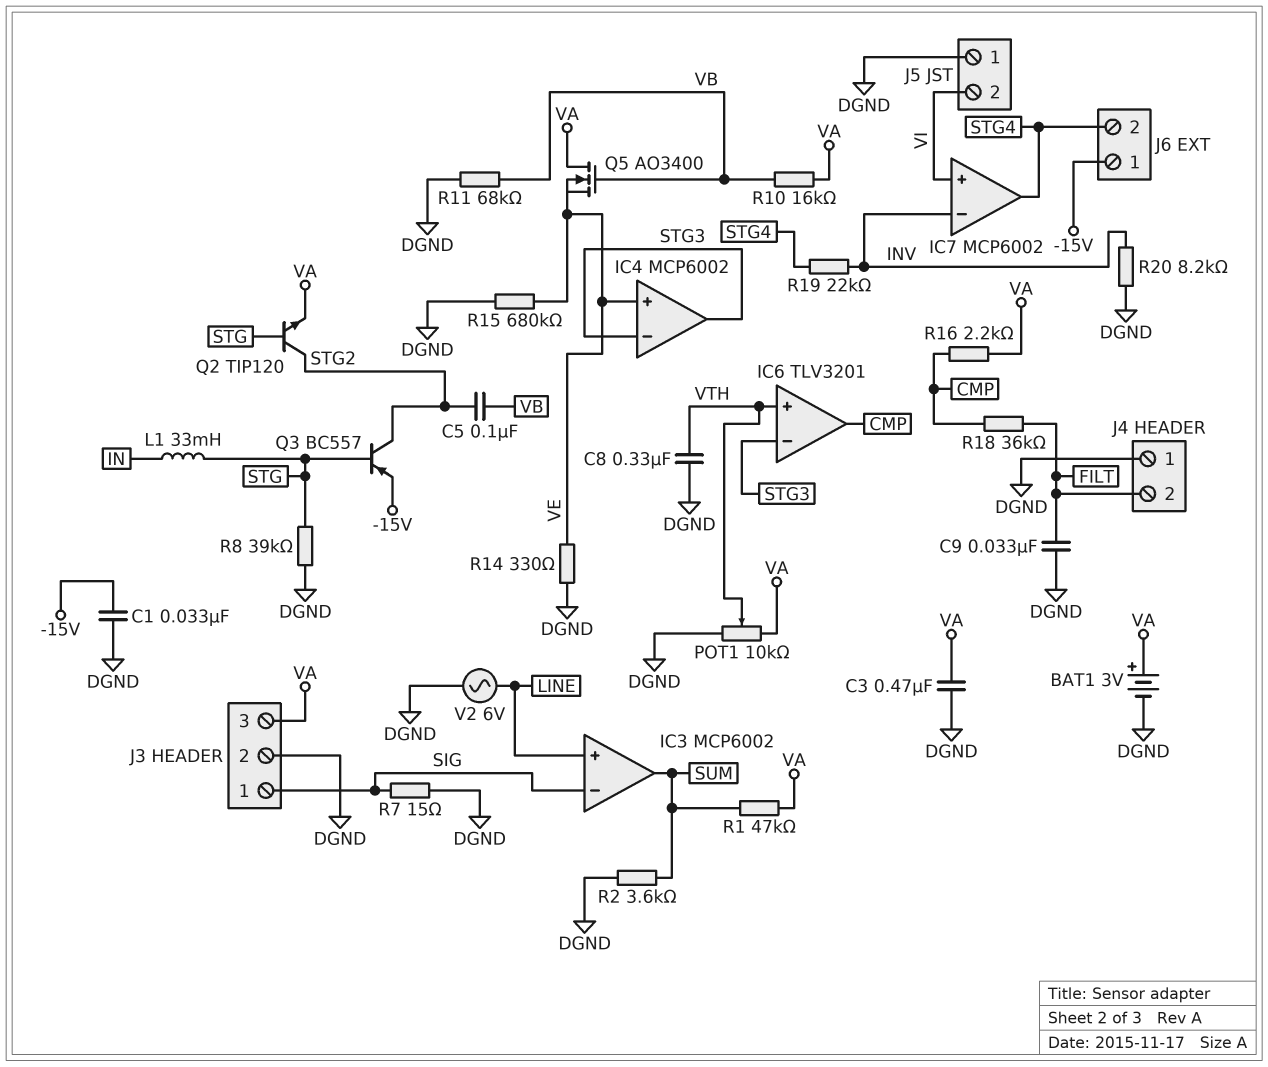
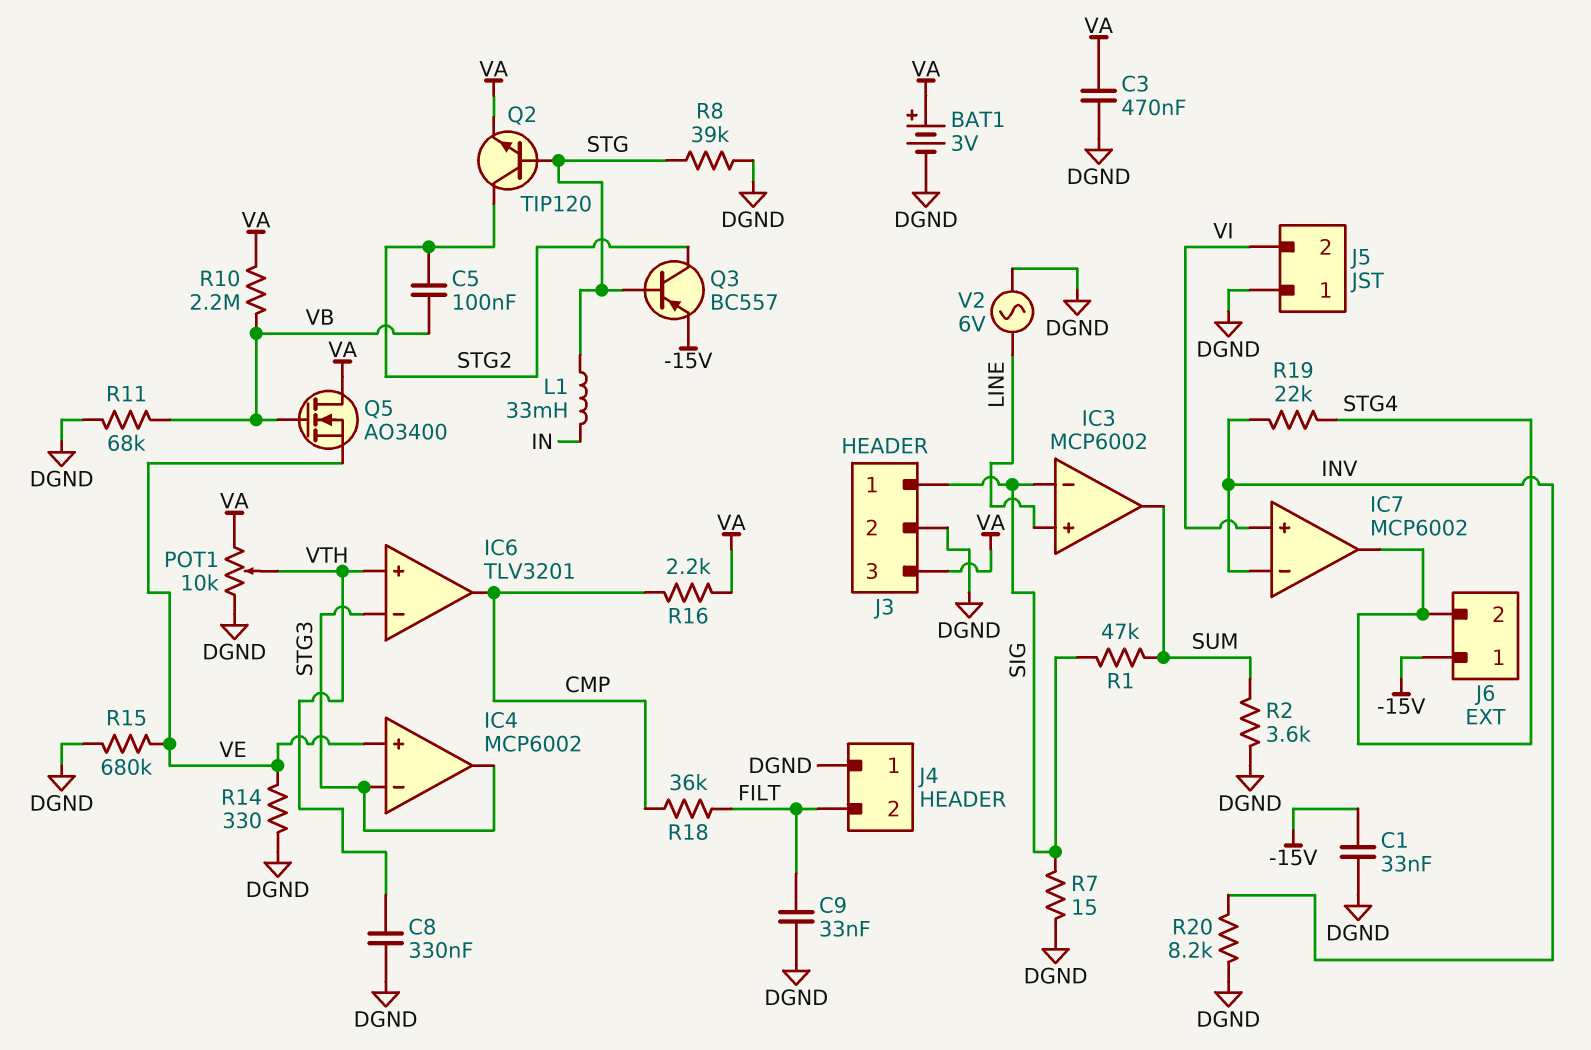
R1: 47k (SUM, VA) -> 47k (SIG, SUM)
R10: 16k (VA, VB) -> 2.2M (VA, VB)

